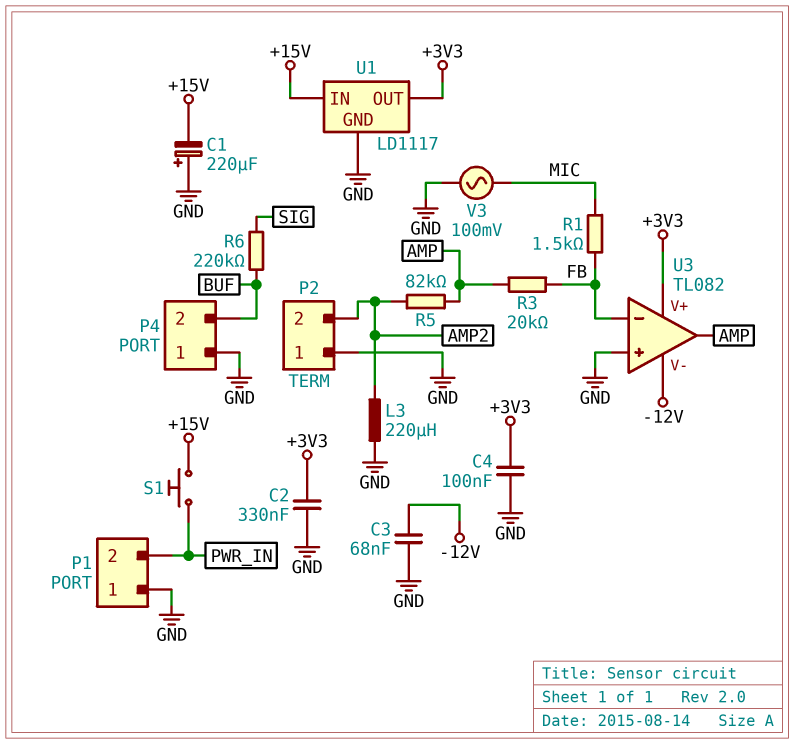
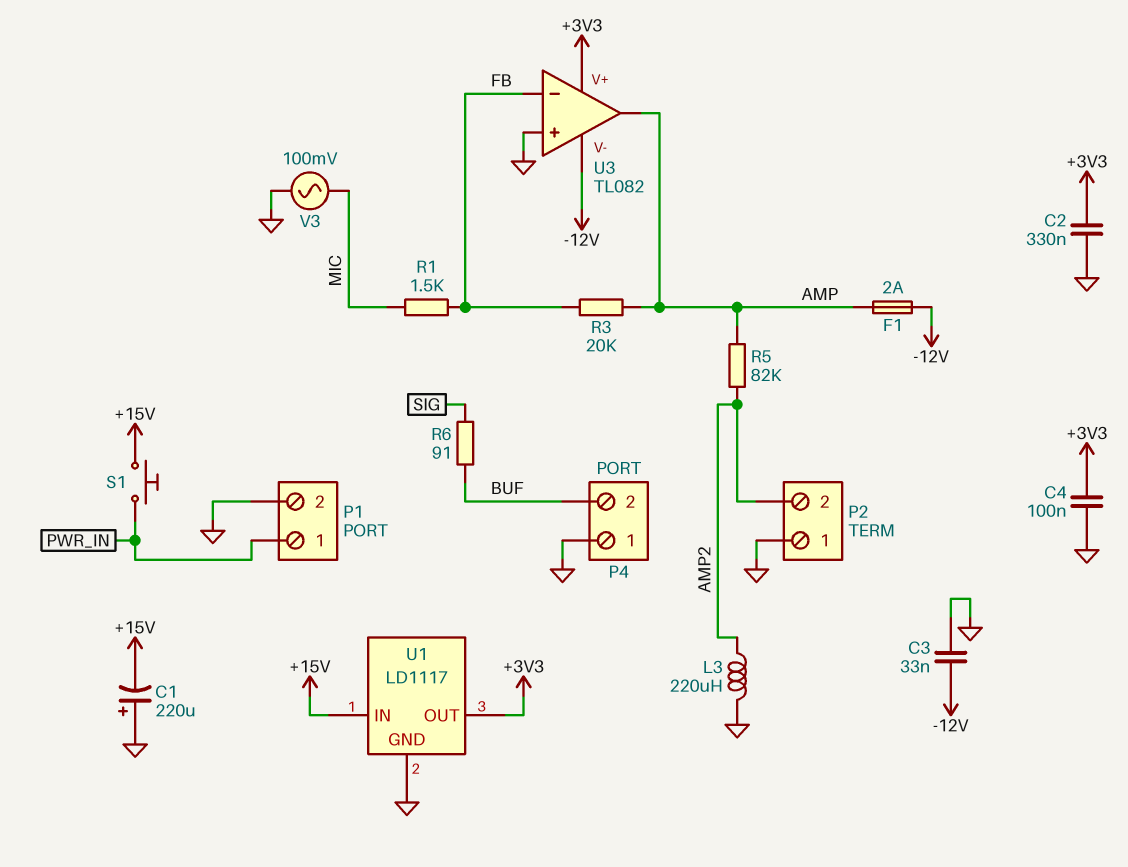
C3: 68nF (-12V, GND) -> 33nF (-12V, GND)
F1: none -> 2A (-12V, AMP)
P1 pin 1: GND -> PWR_IN
P1 pin 2: PWR_IN -> GND
R6: 220k (BUF, SIG) -> 91 (BUF, SIG)

